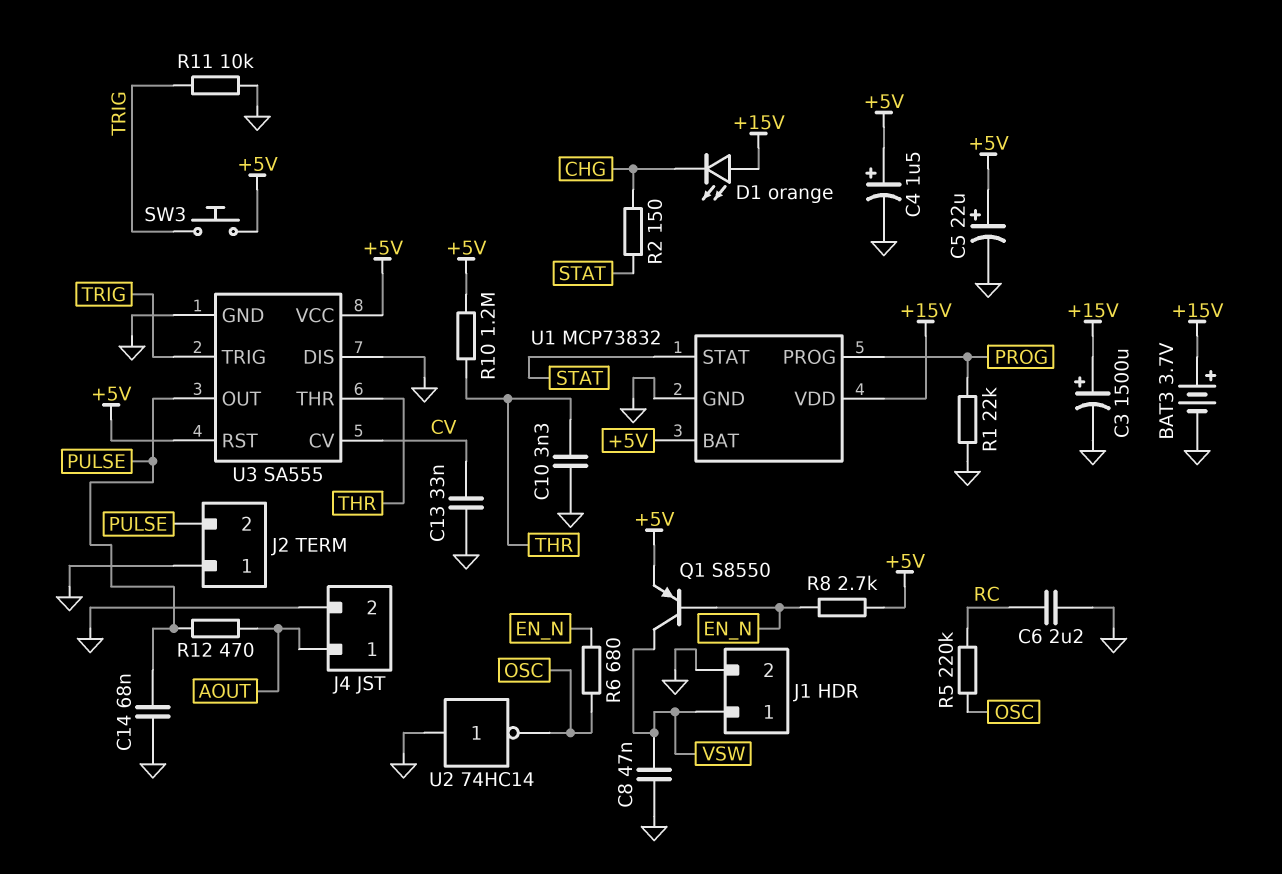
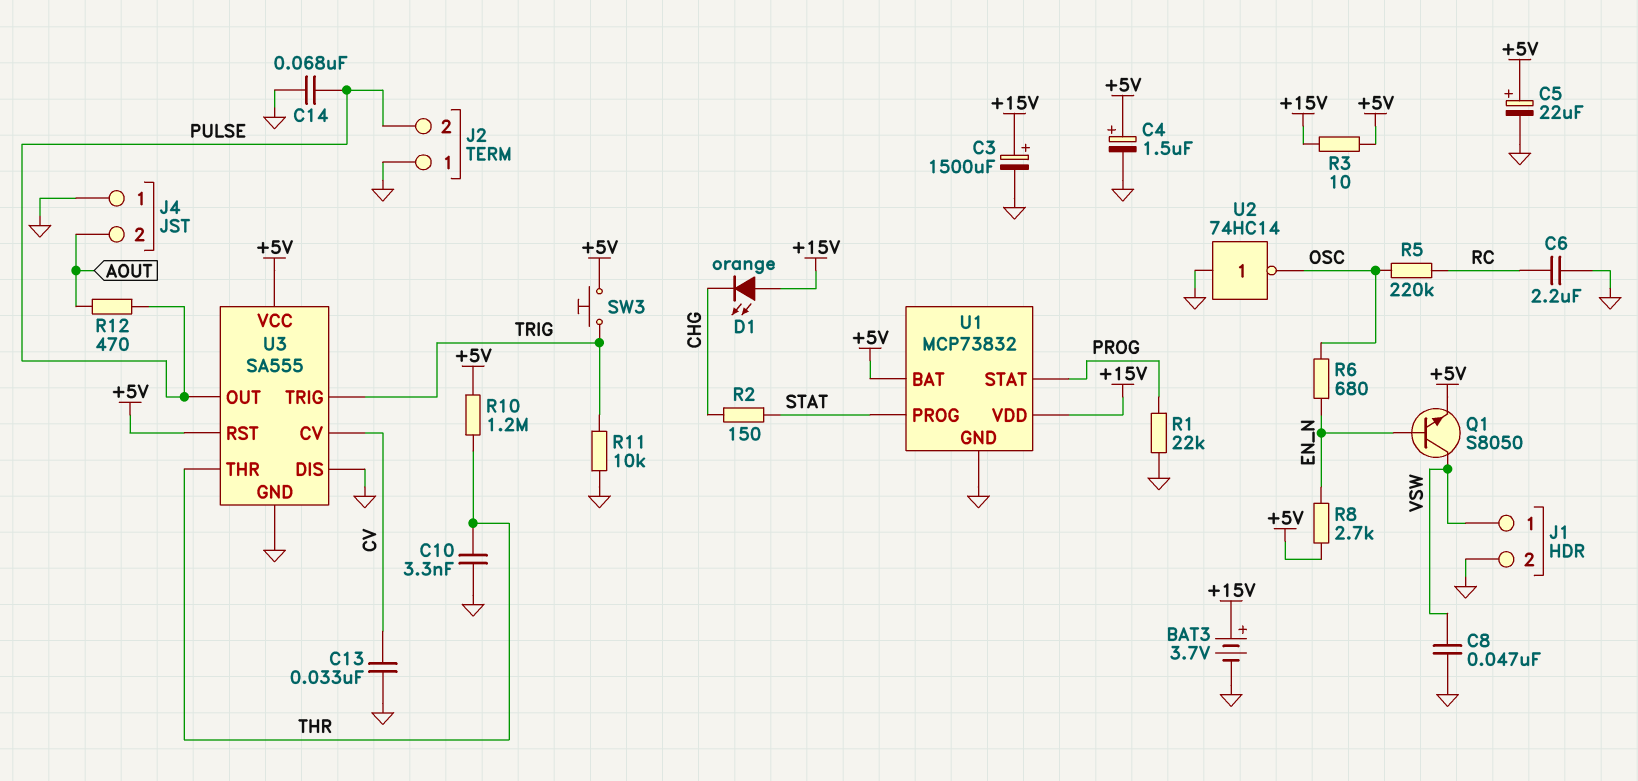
J4 pin 1: AOUT -> GND
J4 pin 2: GND -> AOUT
Q1: PNP S8550 (B EN_N, C VSW, E +5V) -> NPN S8050 (B EN_N, C VSW, E +5V)
R3: none -> 10 (+5V, +15V)
U1 pin PROG: PROG -> STAT
U1 pin STAT: STAT -> PROG

